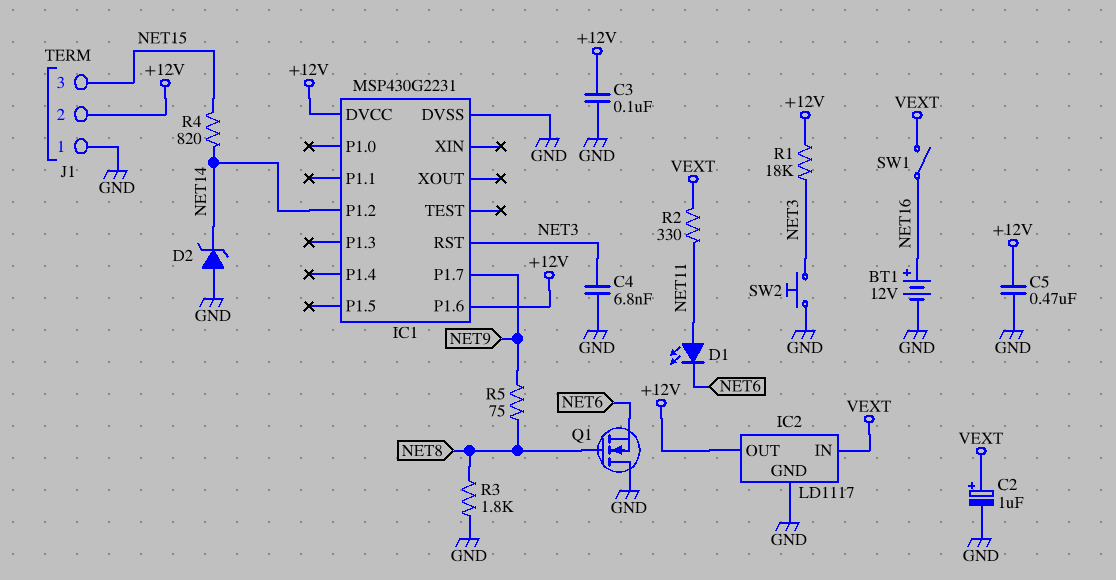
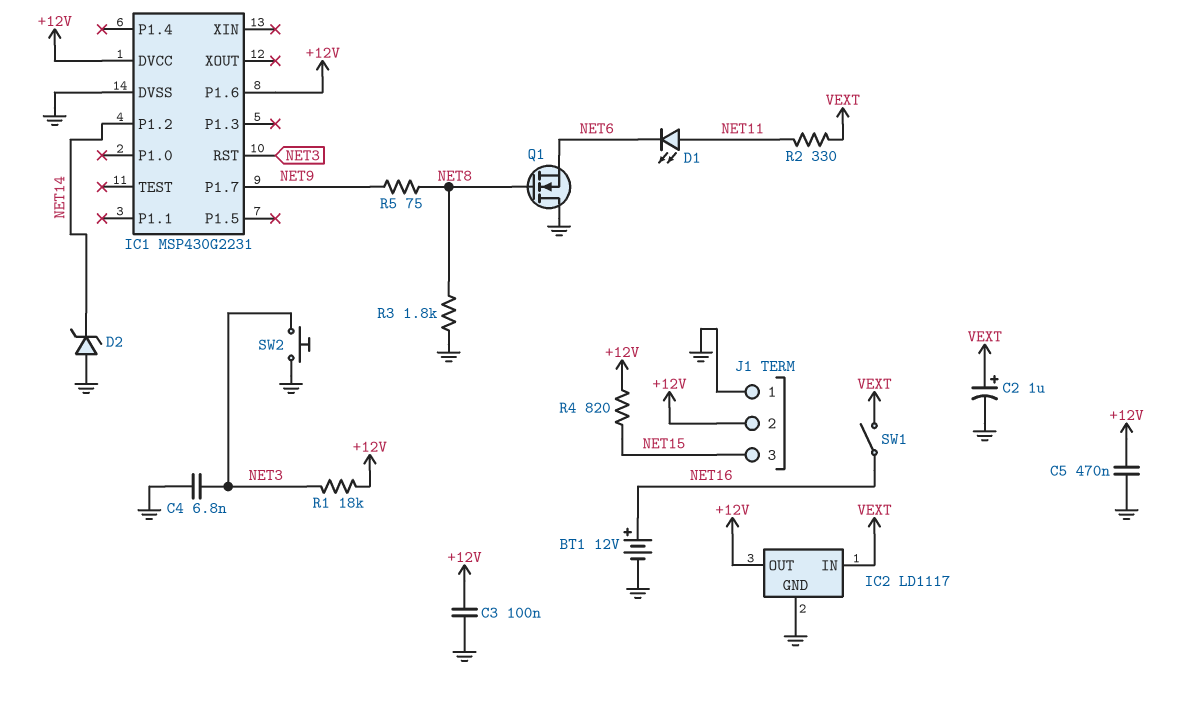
R4: 820 (NET14, NET15) -> 820 (+12V, NET15)

